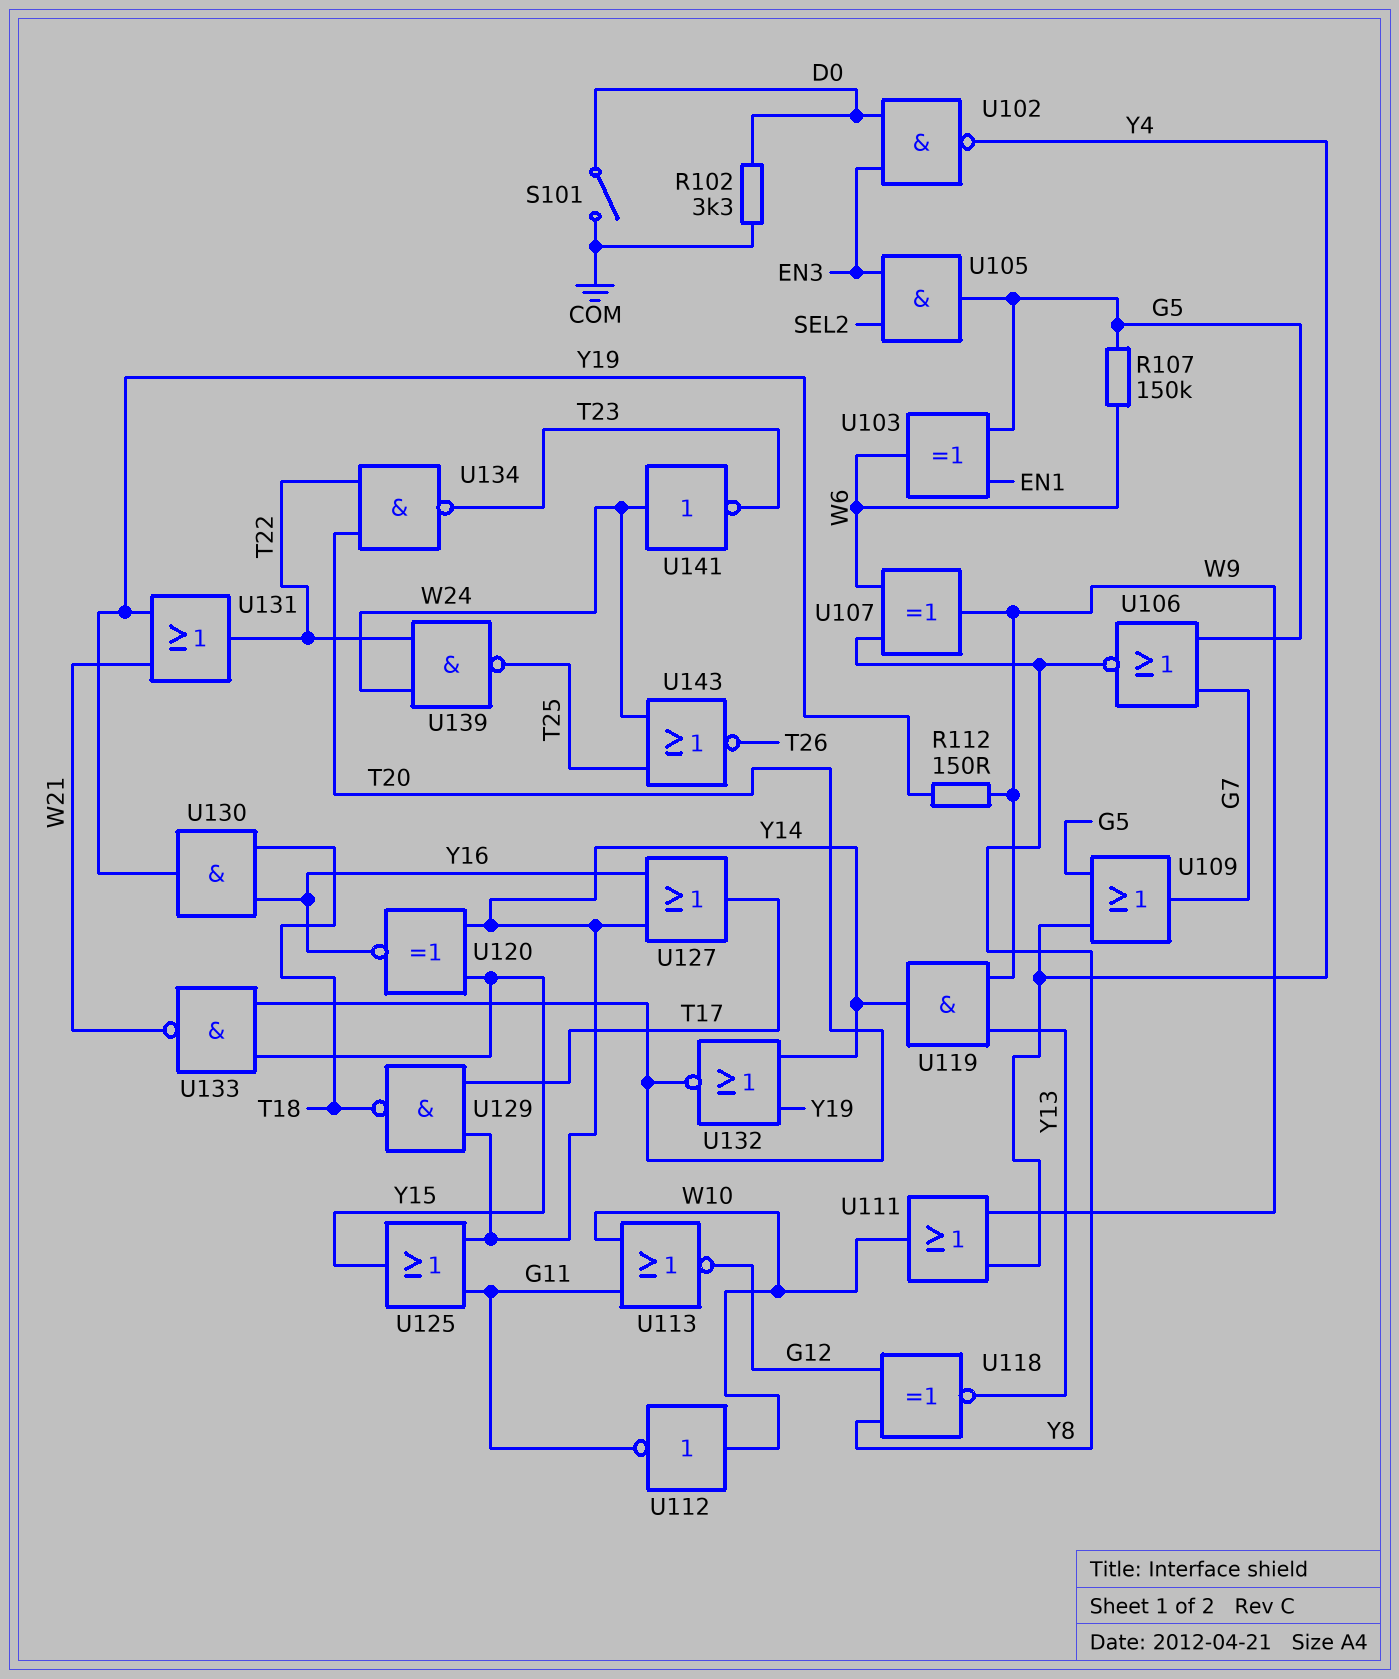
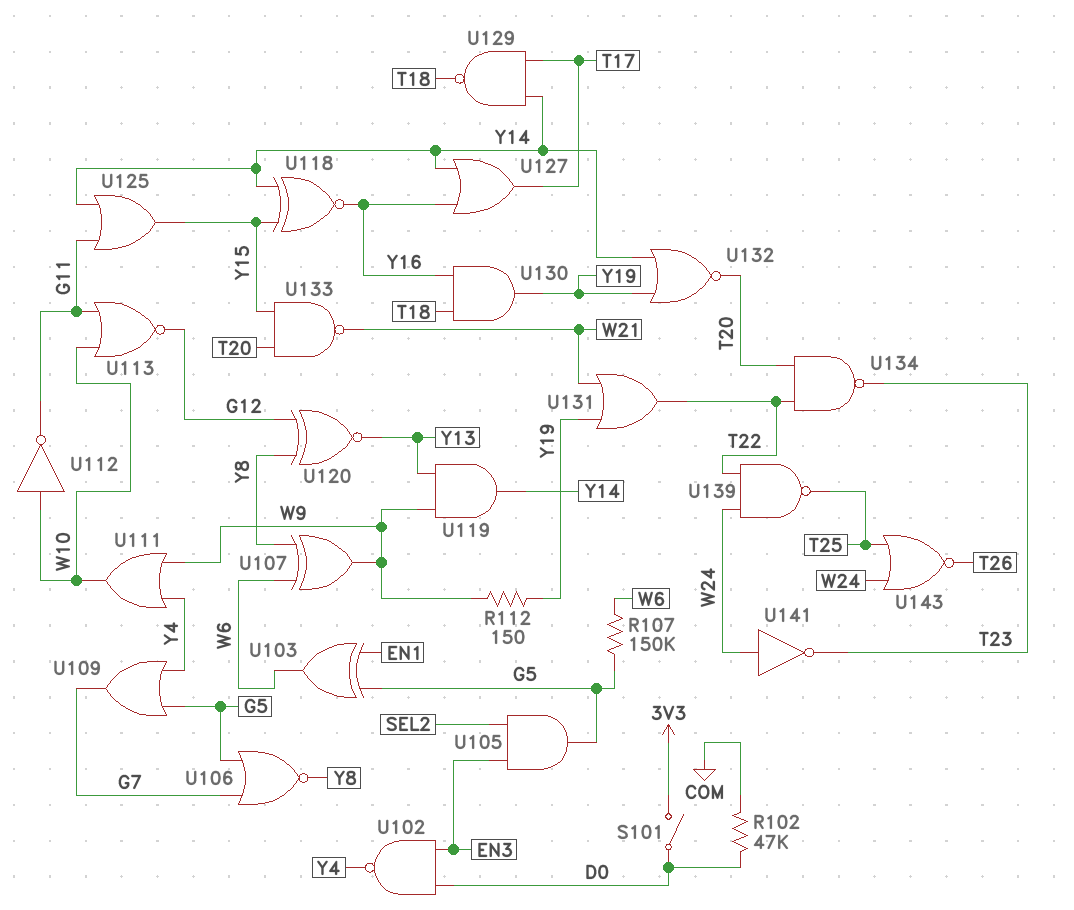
R102: 3.3k (COM, D0) -> 47k (COM, D0)
S101: switch (COM, D0) -> switch (3V3, D0)
U118: XNOR (in G12, in Y8, out Y13) -> XNOR (in Y14, in Y15, out Y16)
U120: XNOR (in Y14, in Y15, out Y16) -> XNOR (in G12, in Y8, out Y13)

